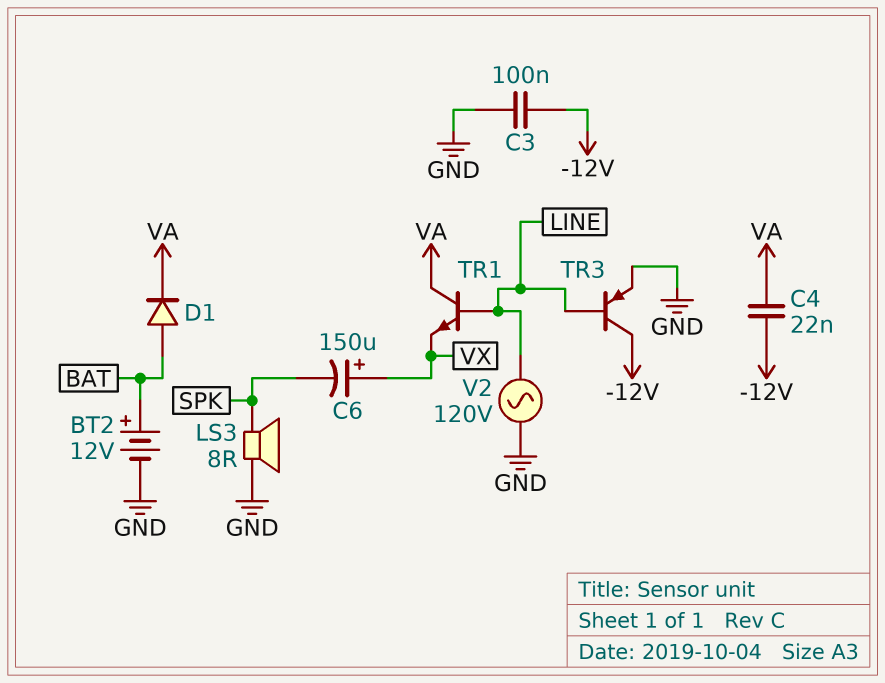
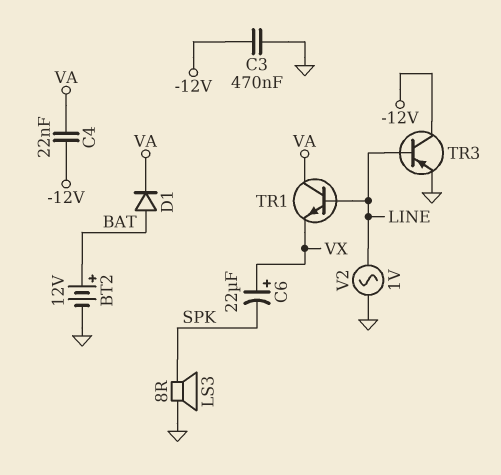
C3: 100nF (-12V, GND) -> 470nF (-12V, GND)
C6: 150uF (plus VX, minus SPK) -> 22uF (plus VX, minus SPK)
V2: AC 120V (GND, LINE) -> AC 1V (GND, LINE)

